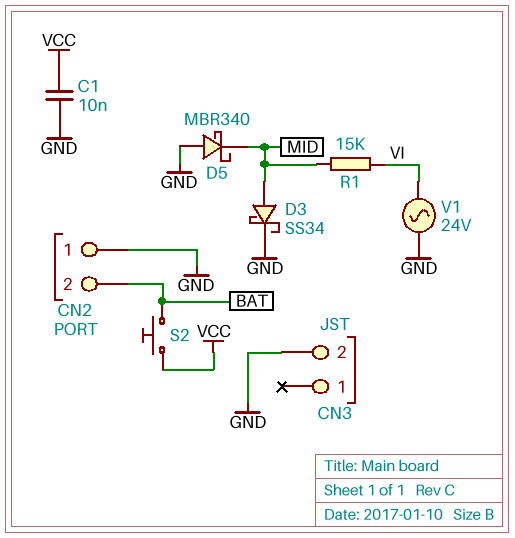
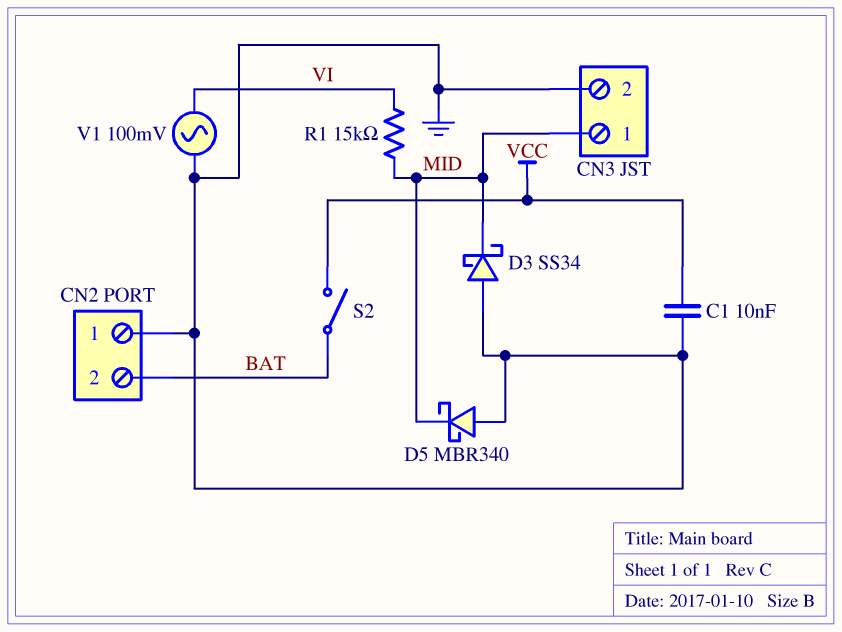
CN3 pin 1: none -> MID
D3: schottky SS34 (A MID, K GND) -> schottky SS34 (A GND, K MID)
S2: button (BAT, VCC) -> switch (BAT, VCC)
V1: AC 24V (GND, VI) -> AC 100mV (GND, VI)

